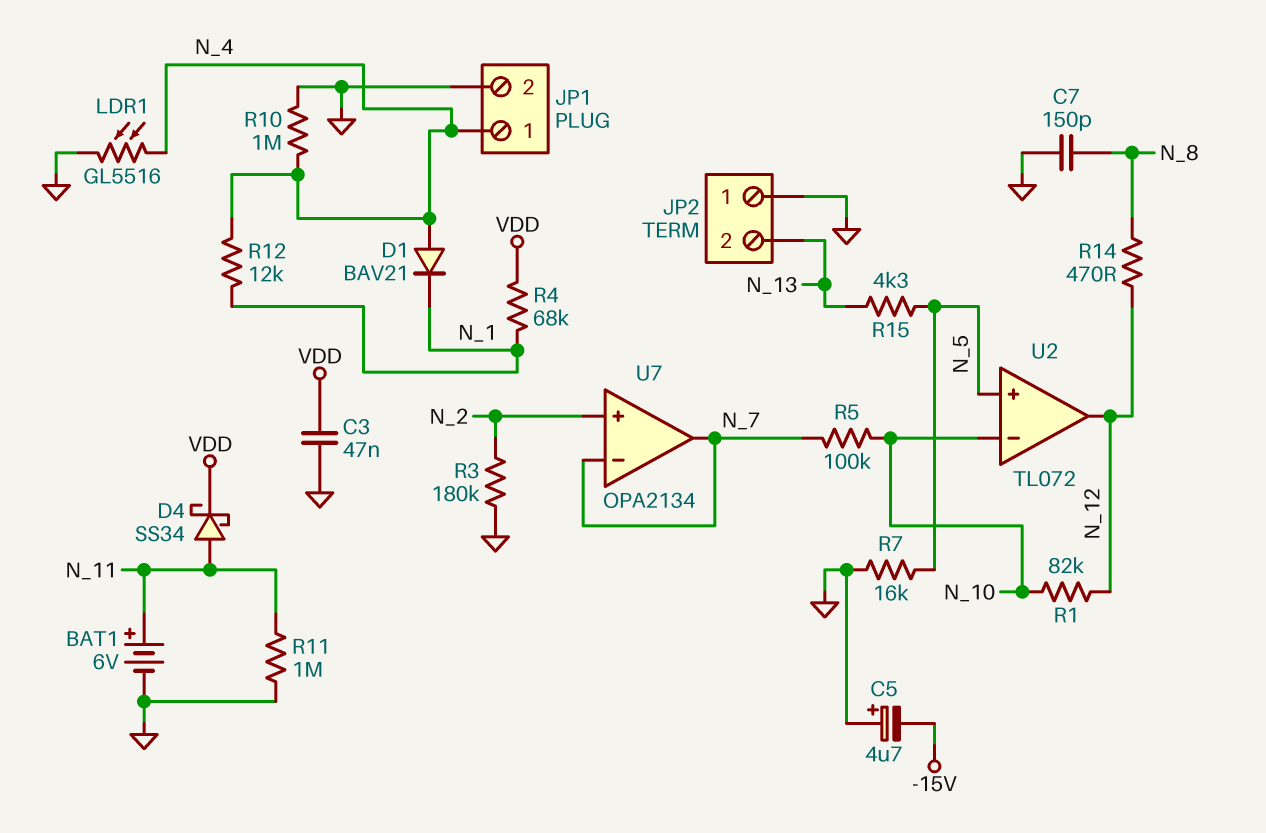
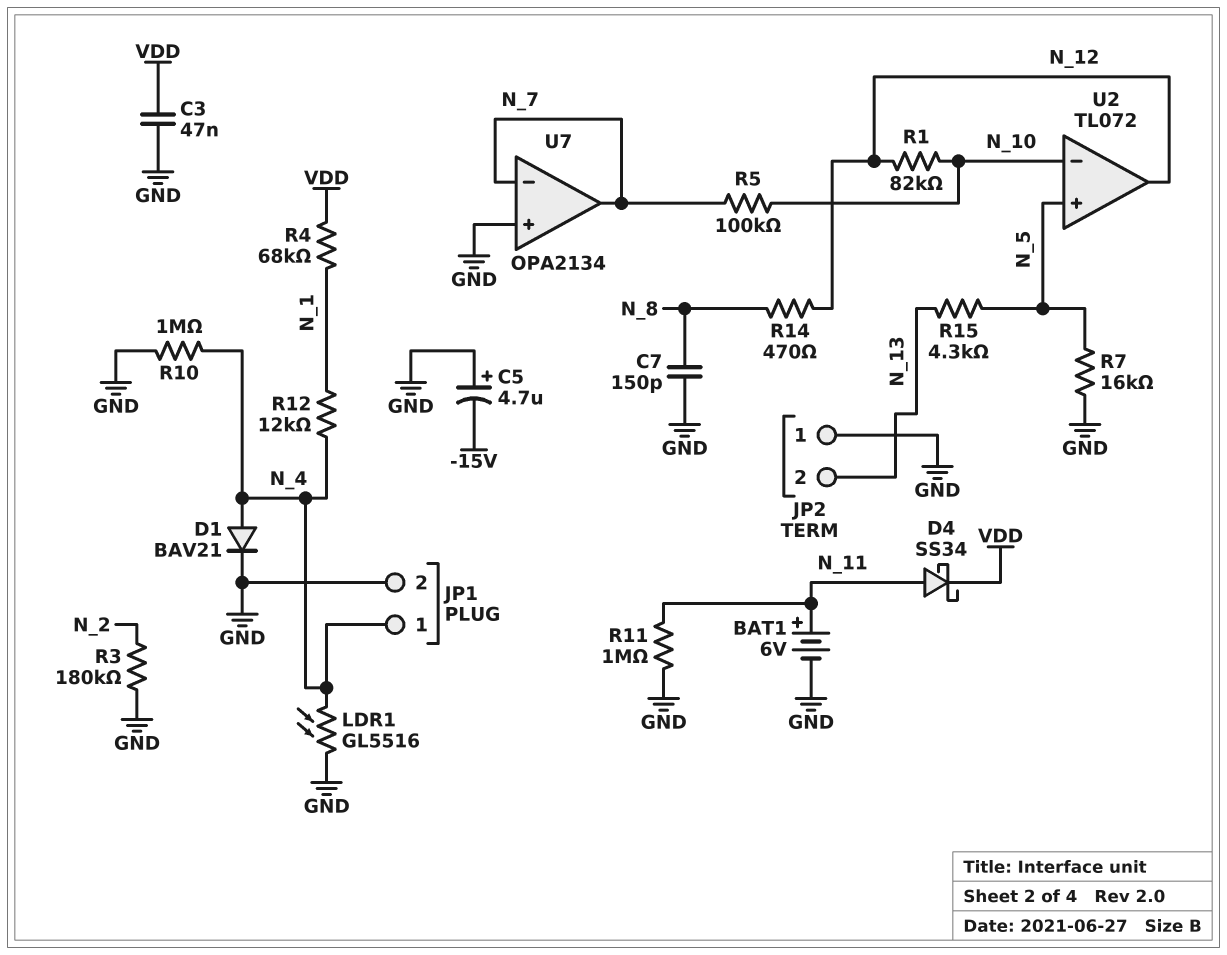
D1: diode BAV21 (A N_4, K N_1) -> diode BAV21 (A N_4, K GND)
U7 pin in+: N_2 -> GND

